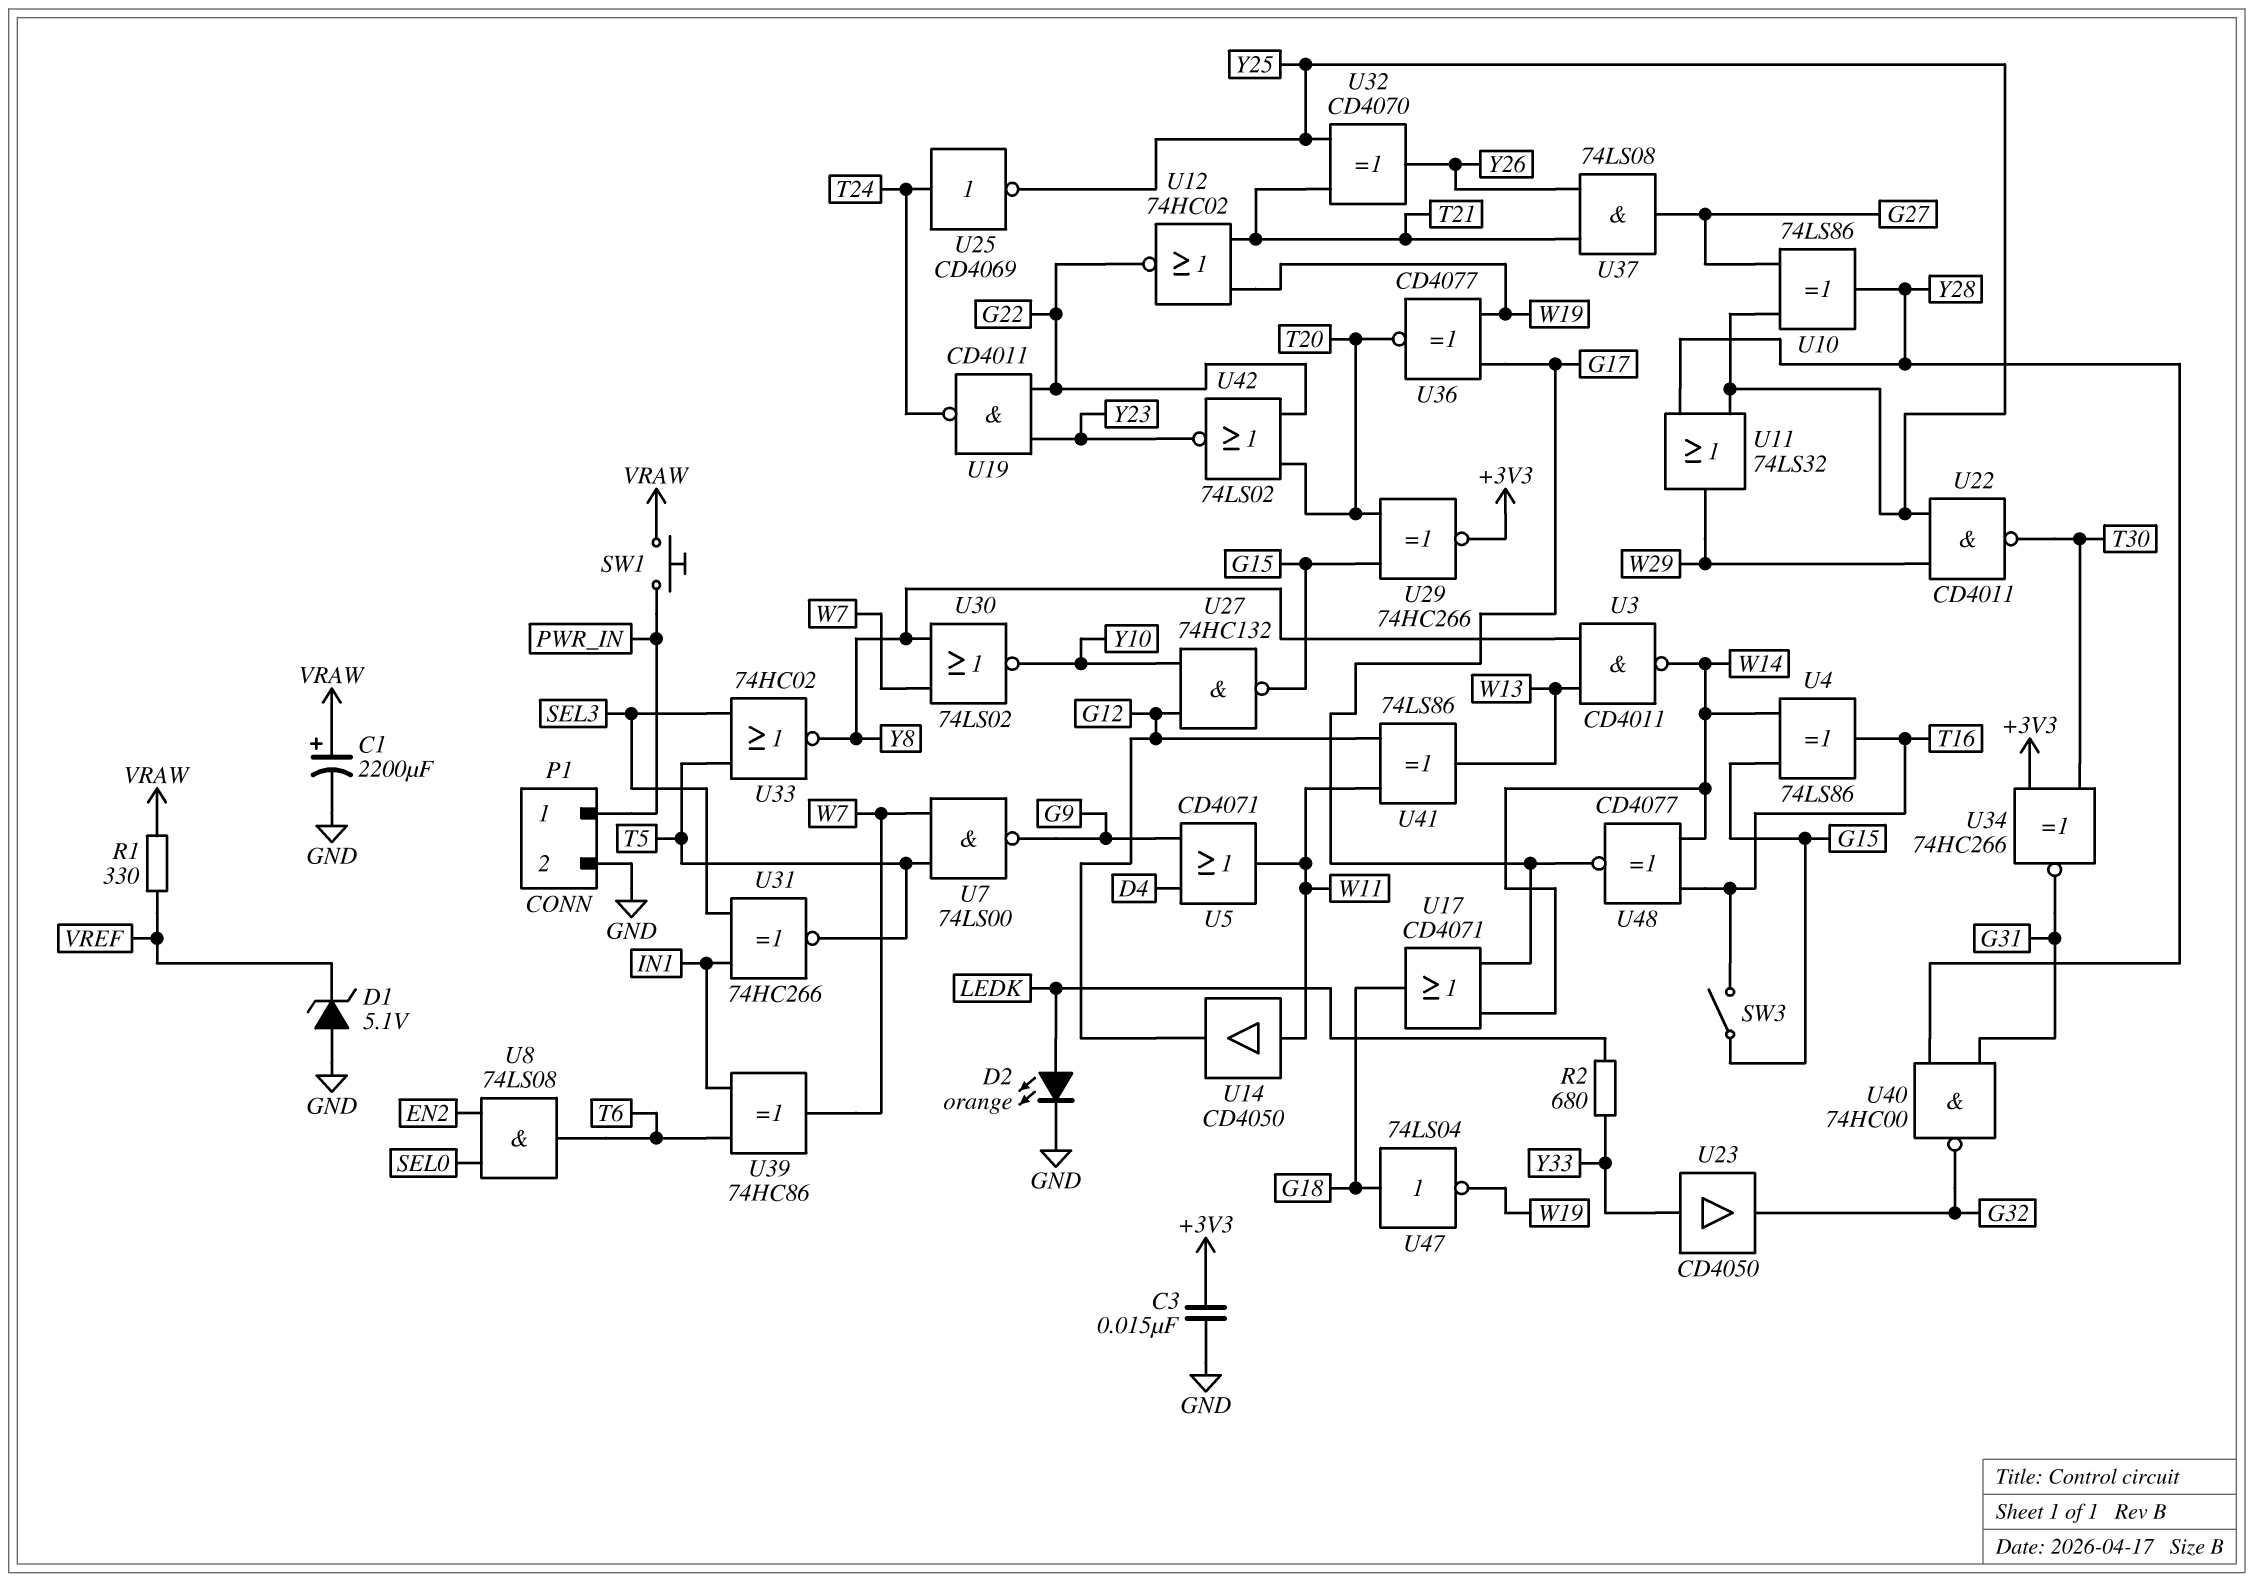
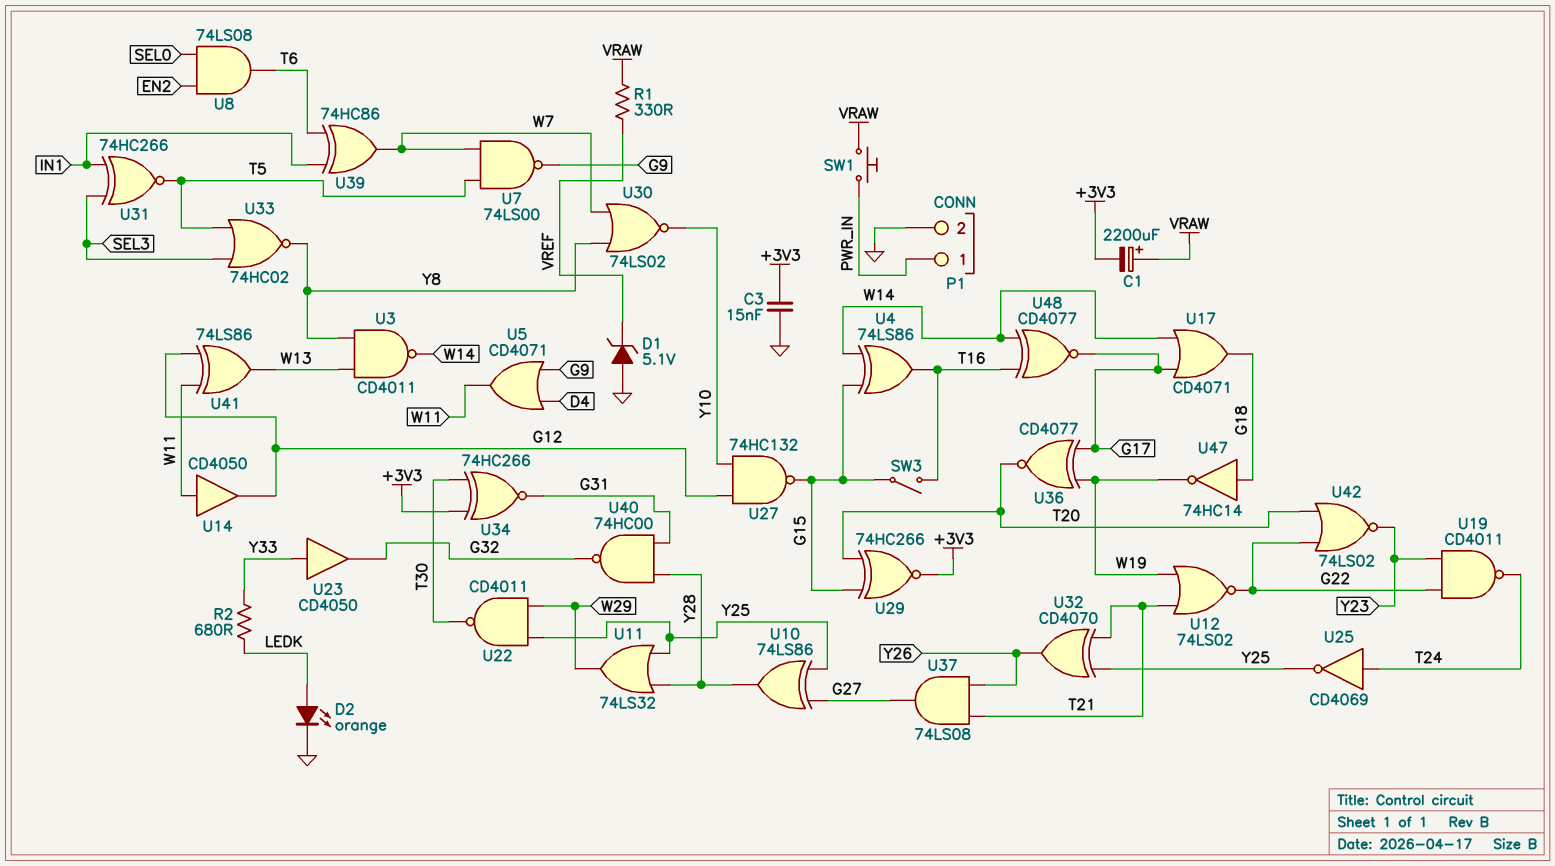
C1: 2200uF (plus VRAW, minus GND) -> 2200uF (plus VRAW, minus +3V3)
U12: NOR 74HC02 (in T21, in W19, out G22) -> NOR 74LS02 (in T21, in W19, out G22)
U47: NOT 74LS04 (in G18, out W19) -> NOT 74HC14 (in G18, out W19)

